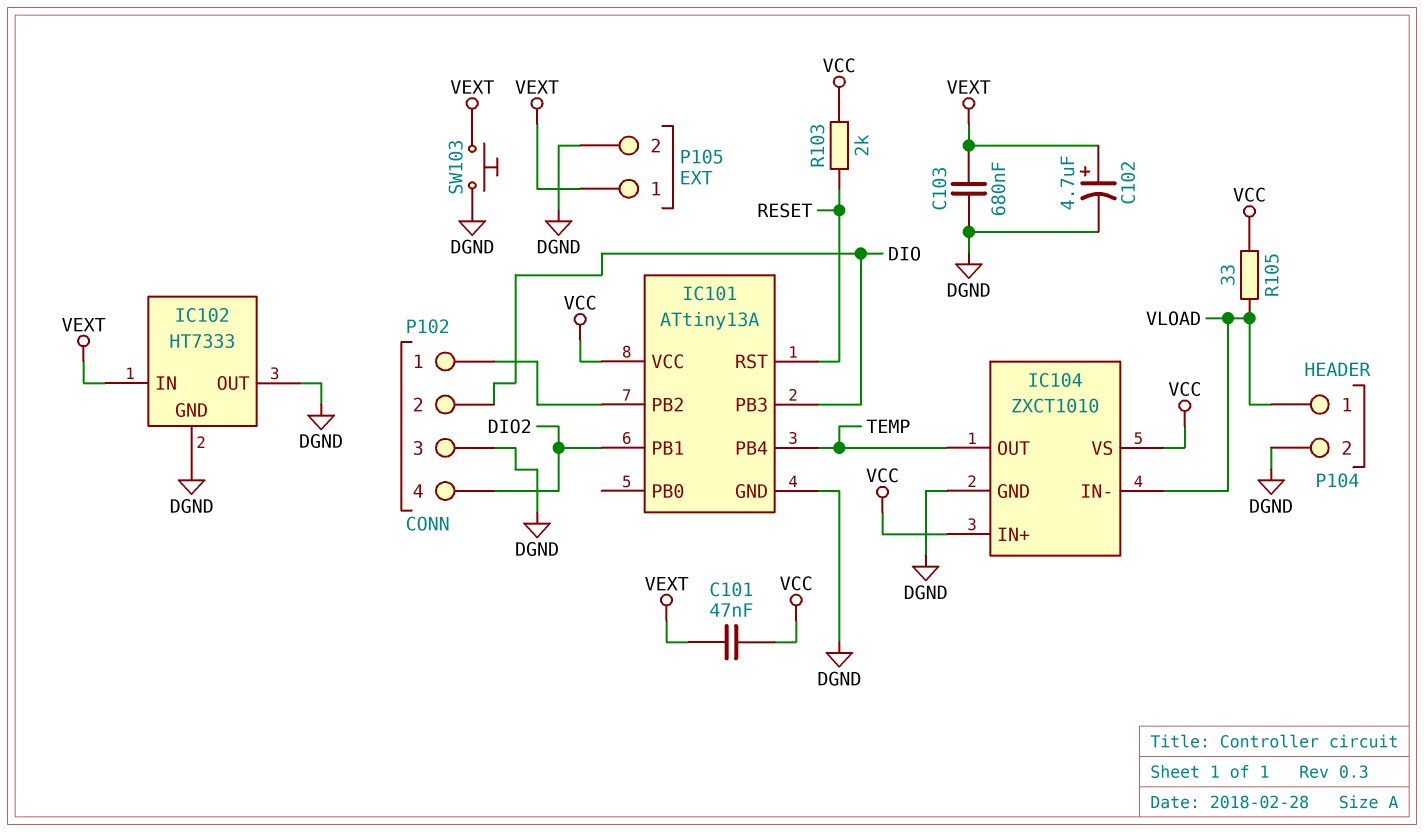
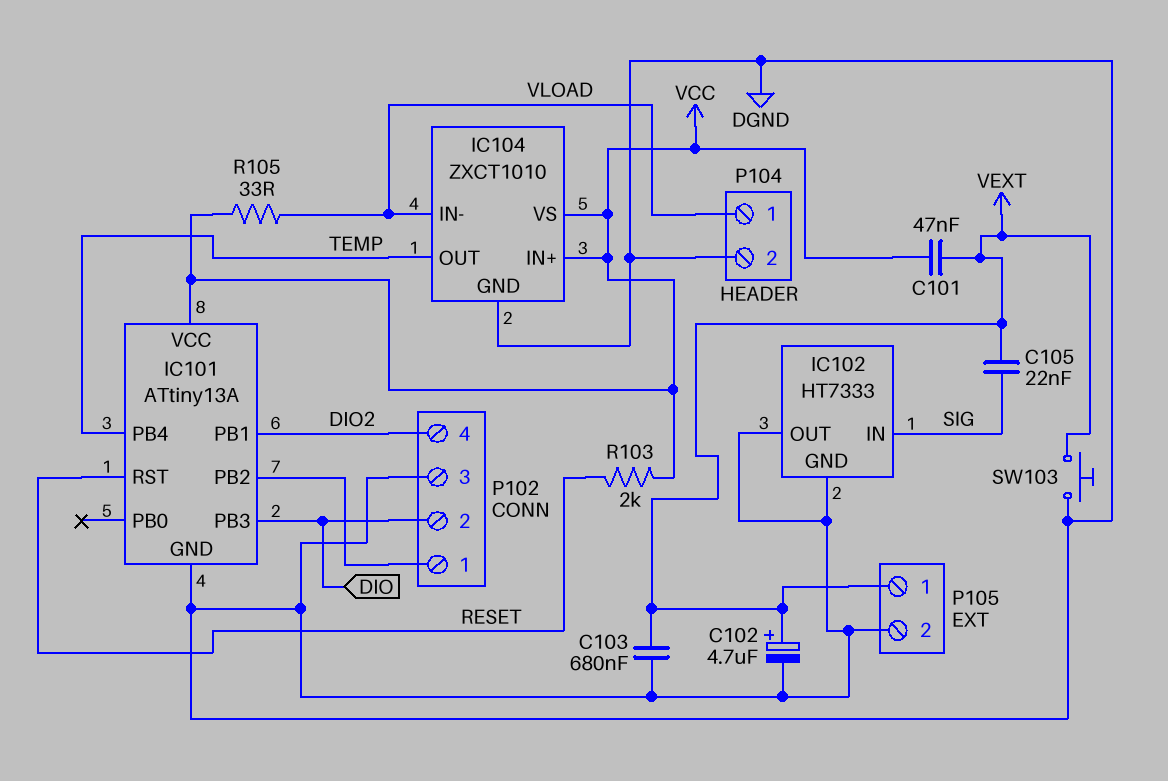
C105: none -> 22nF (SIG, VEXT)
IC102 pin IN: VEXT -> SIG

